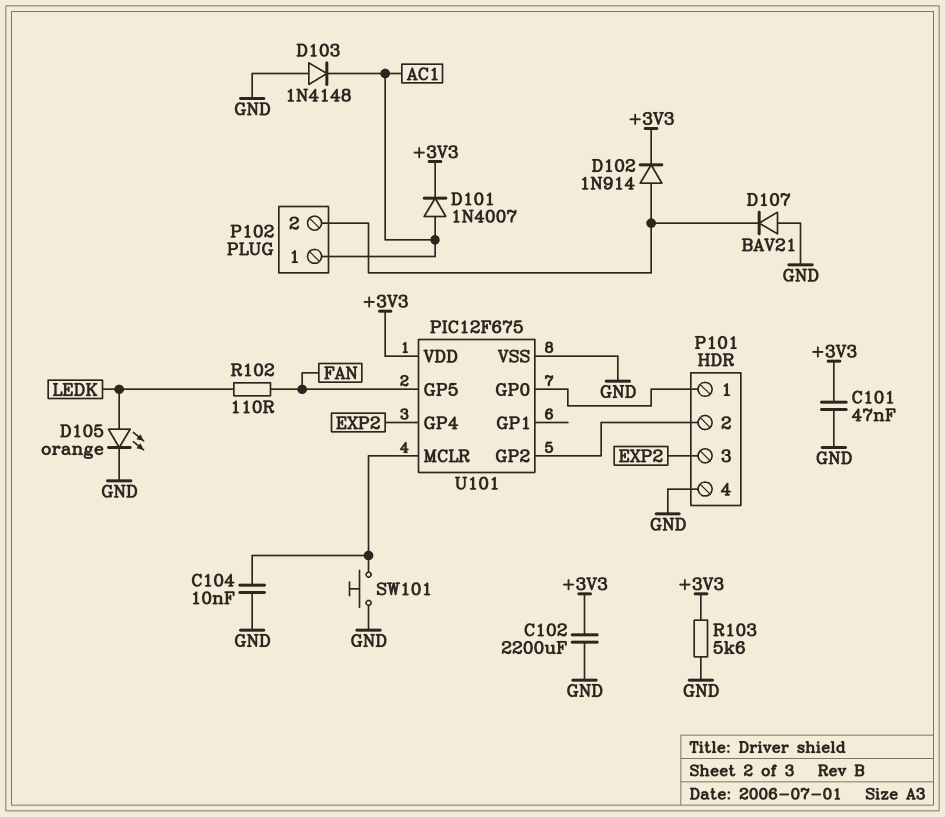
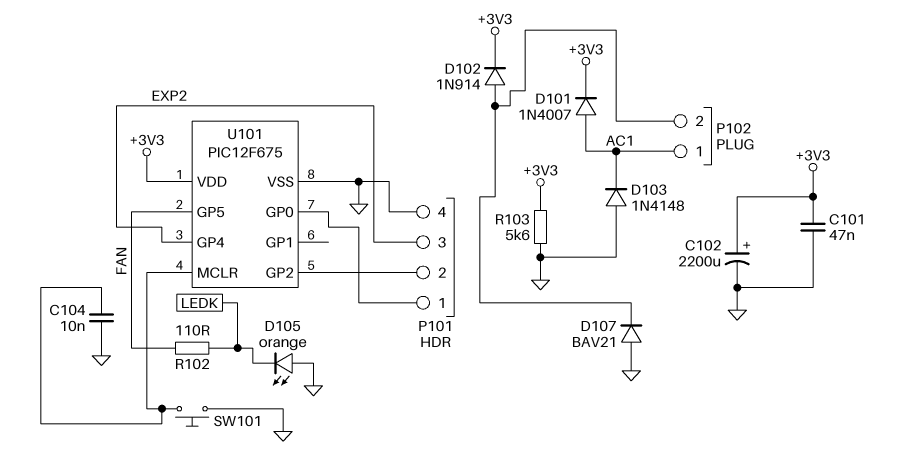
C102: 2200uF (+3V3, GND) -> 2200uF (plus +3V3, minus GND)
D105: LED orange (A LEDK, K GND) -> LED orange (A GND, K LEDK)

